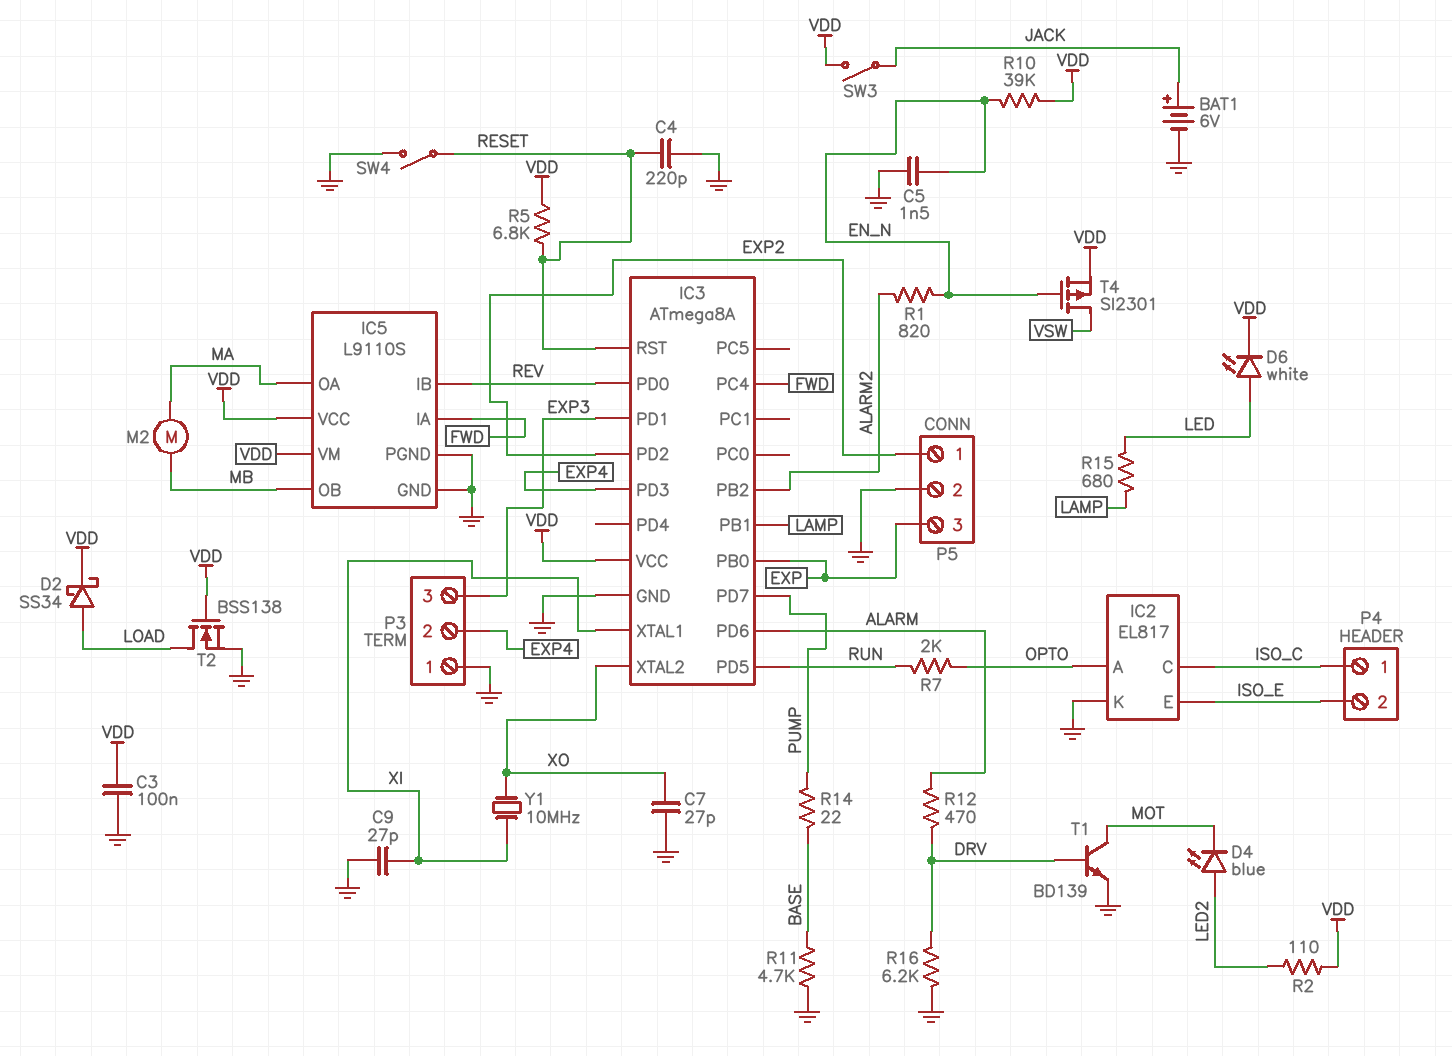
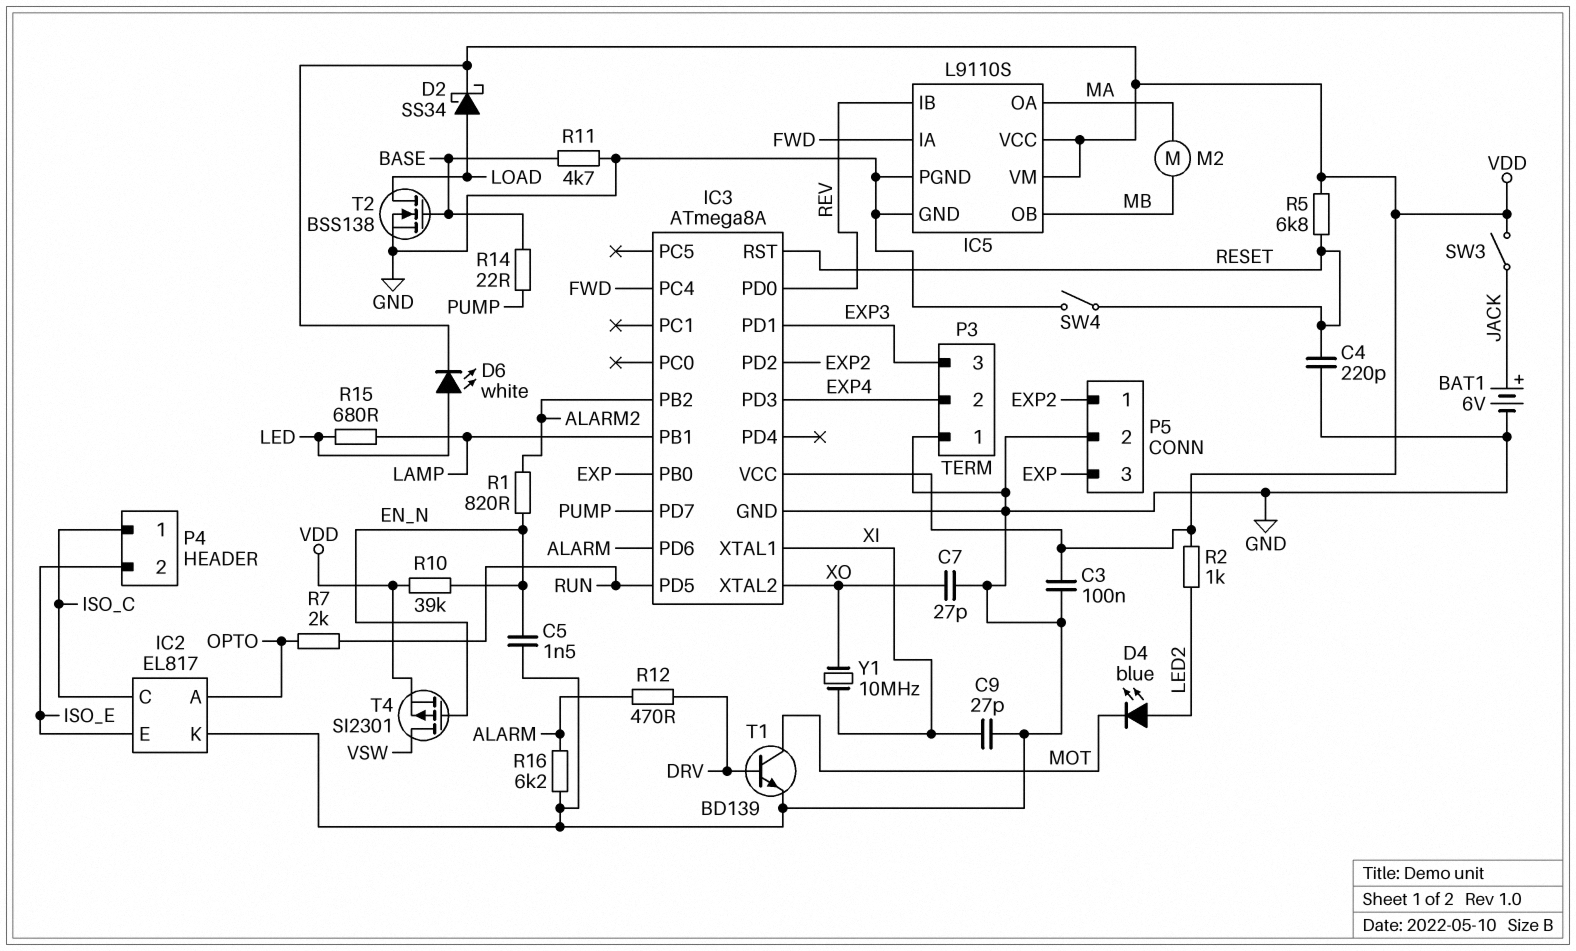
R2: 110 (LED2, VDD) -> 1k (LED2, VDD)
R16: 6.2k (DRV, GND) -> 6.2k (ALARM, GND)
T2: NMOS BSS138 (G VDD, D LOAD, S GND) -> NMOS BSS138 (G BASE, D LOAD, S GND)

